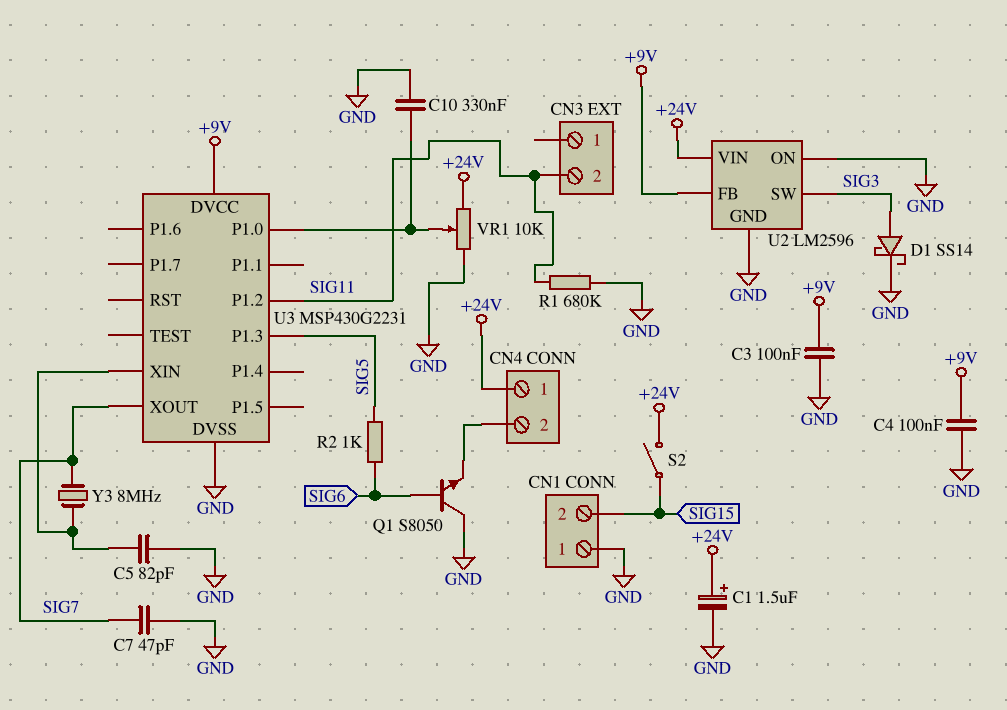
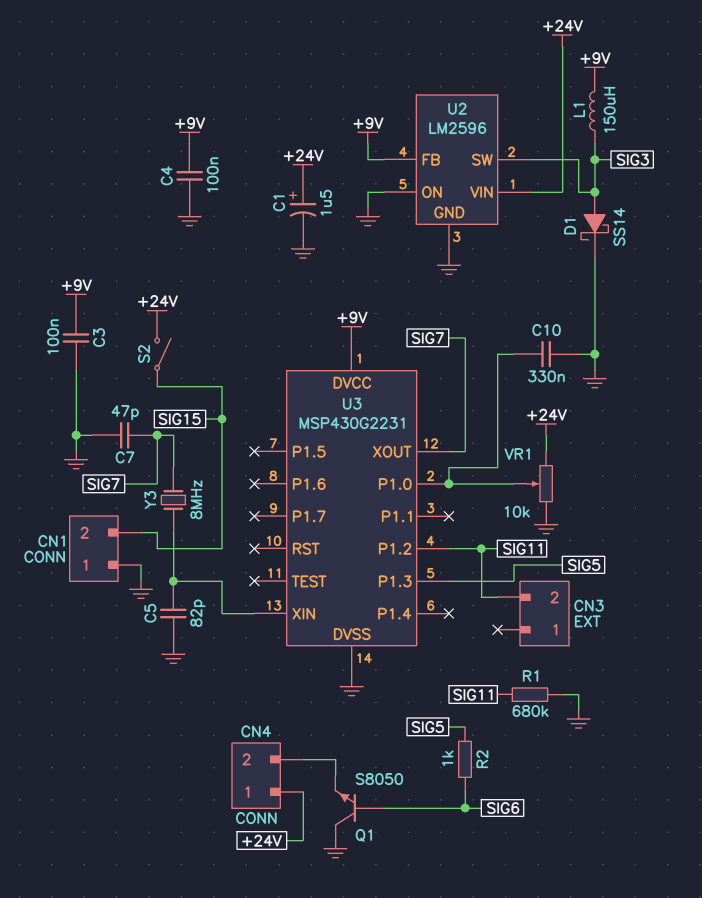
L1: none -> 150uH (+9V, SIG3)

